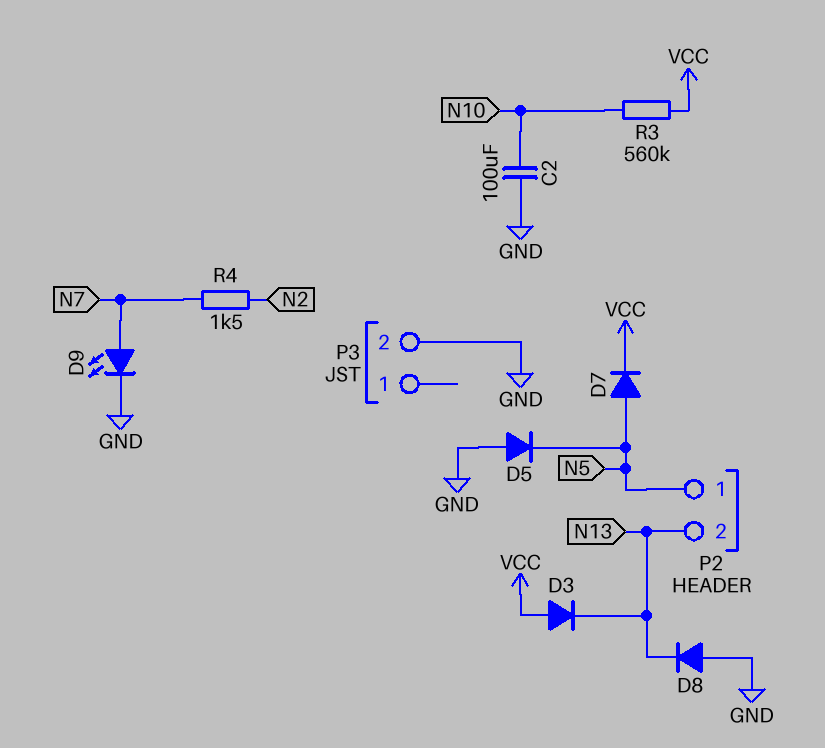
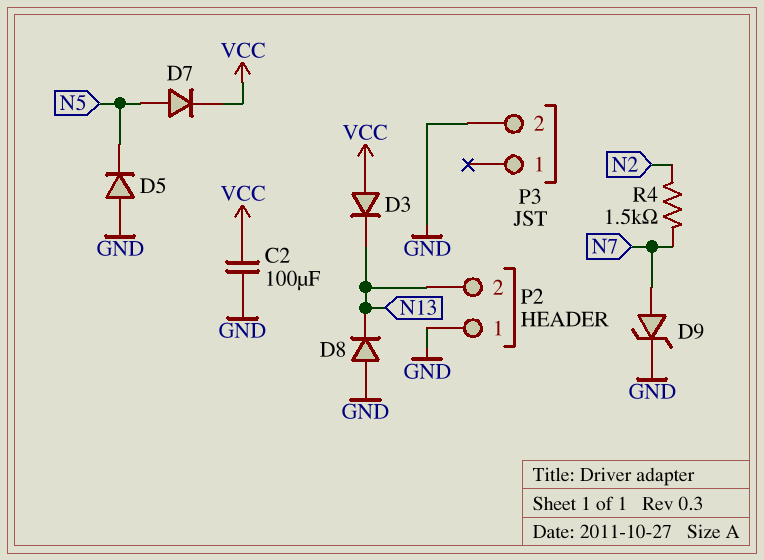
C2: 100uF (GND, N10) -> 100uF (GND, VCC)
D9: LED (A N7, K GND) -> zener (A N7, K GND)
P2 pin 1: N5 -> GND
R3: 560k (N10, VCC) -> none

